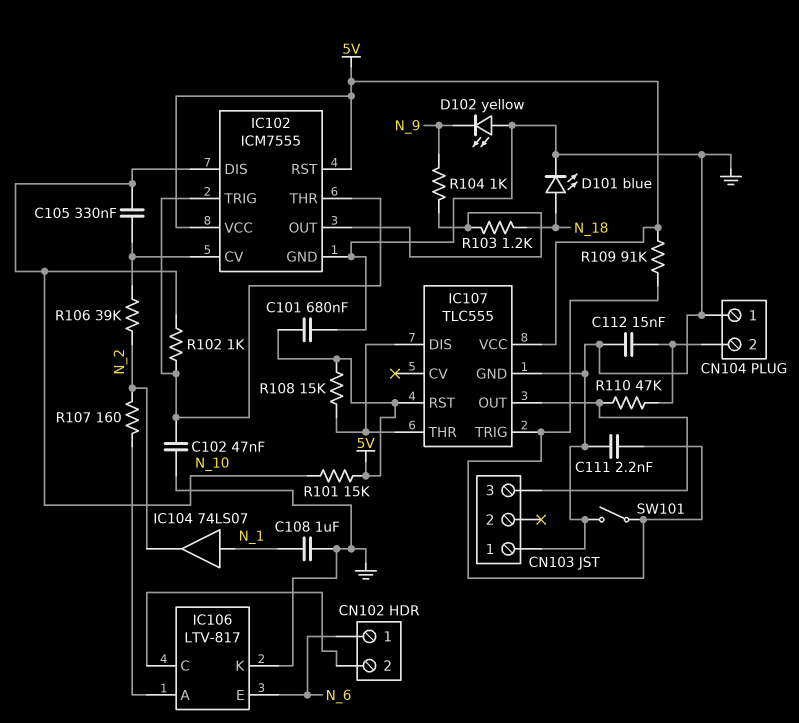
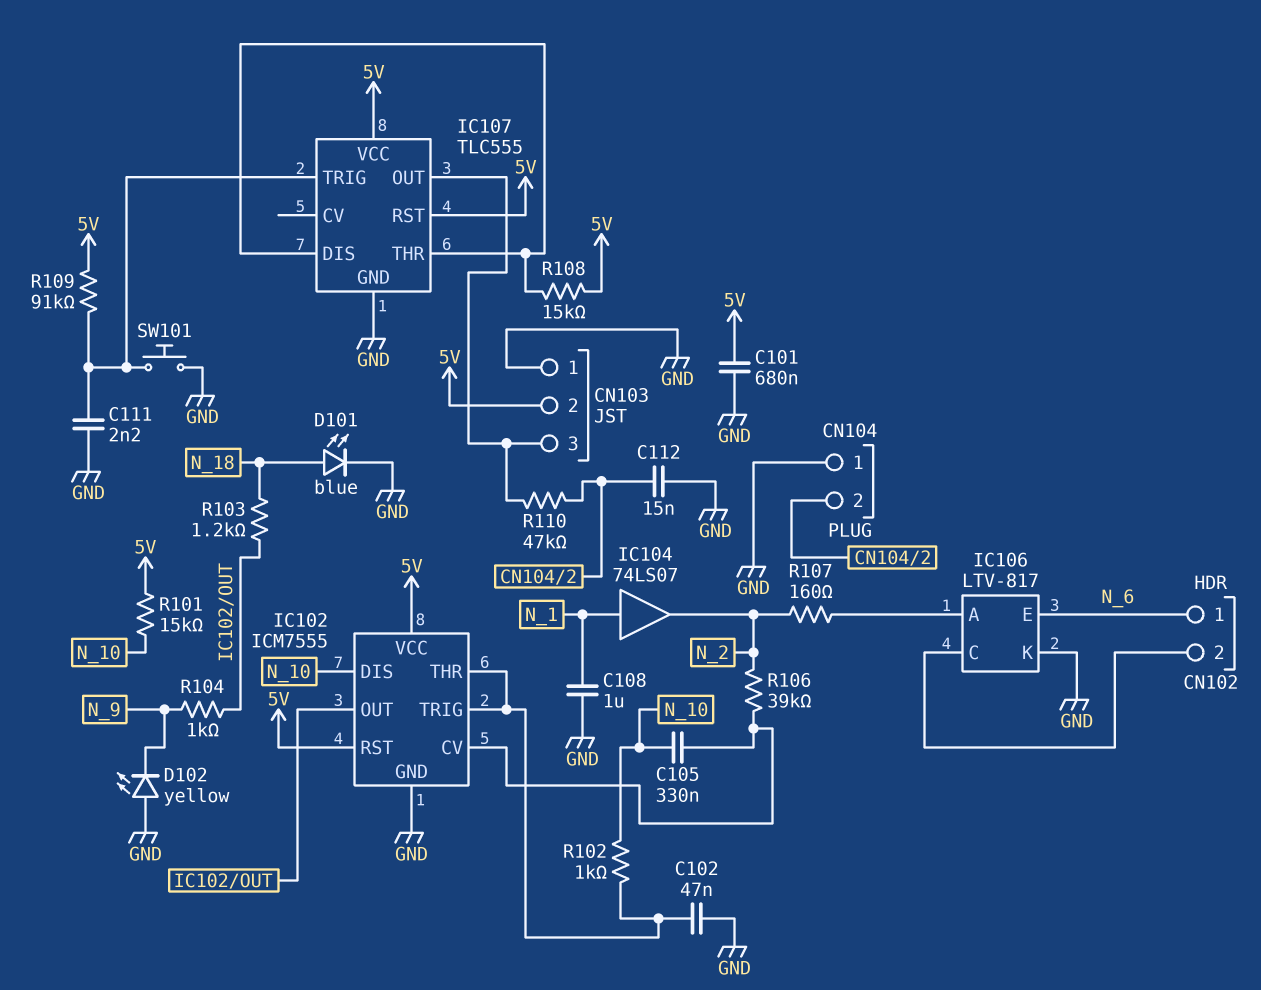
CN103 pin 2: none -> 5V
SW101: switch (GND, IC107/TRIG) -> button (GND, IC107/TRIG)

